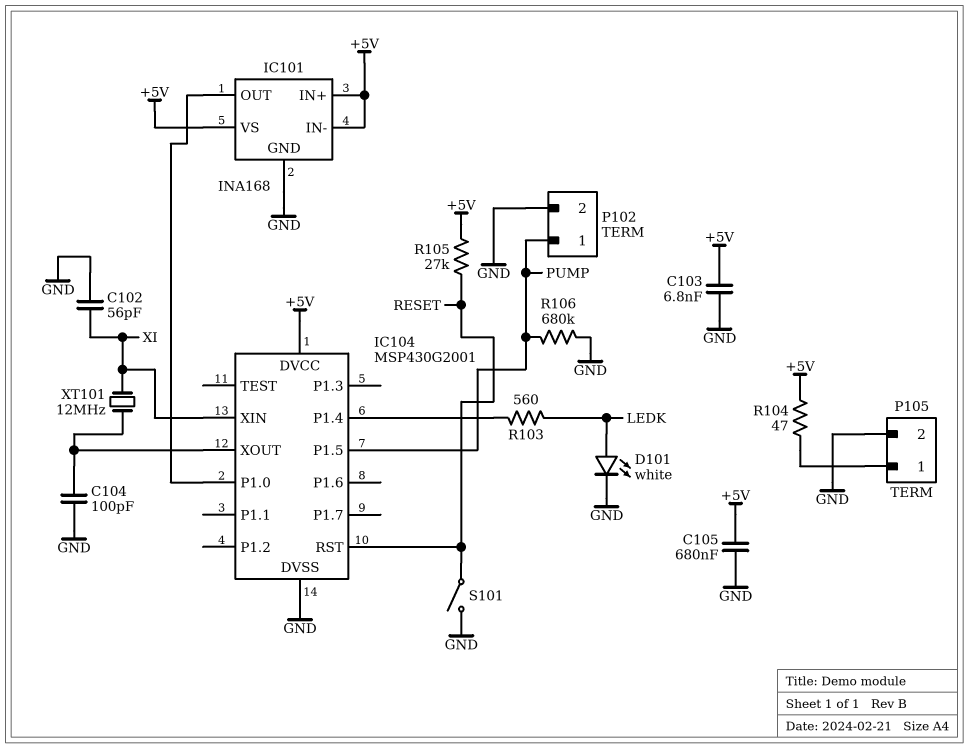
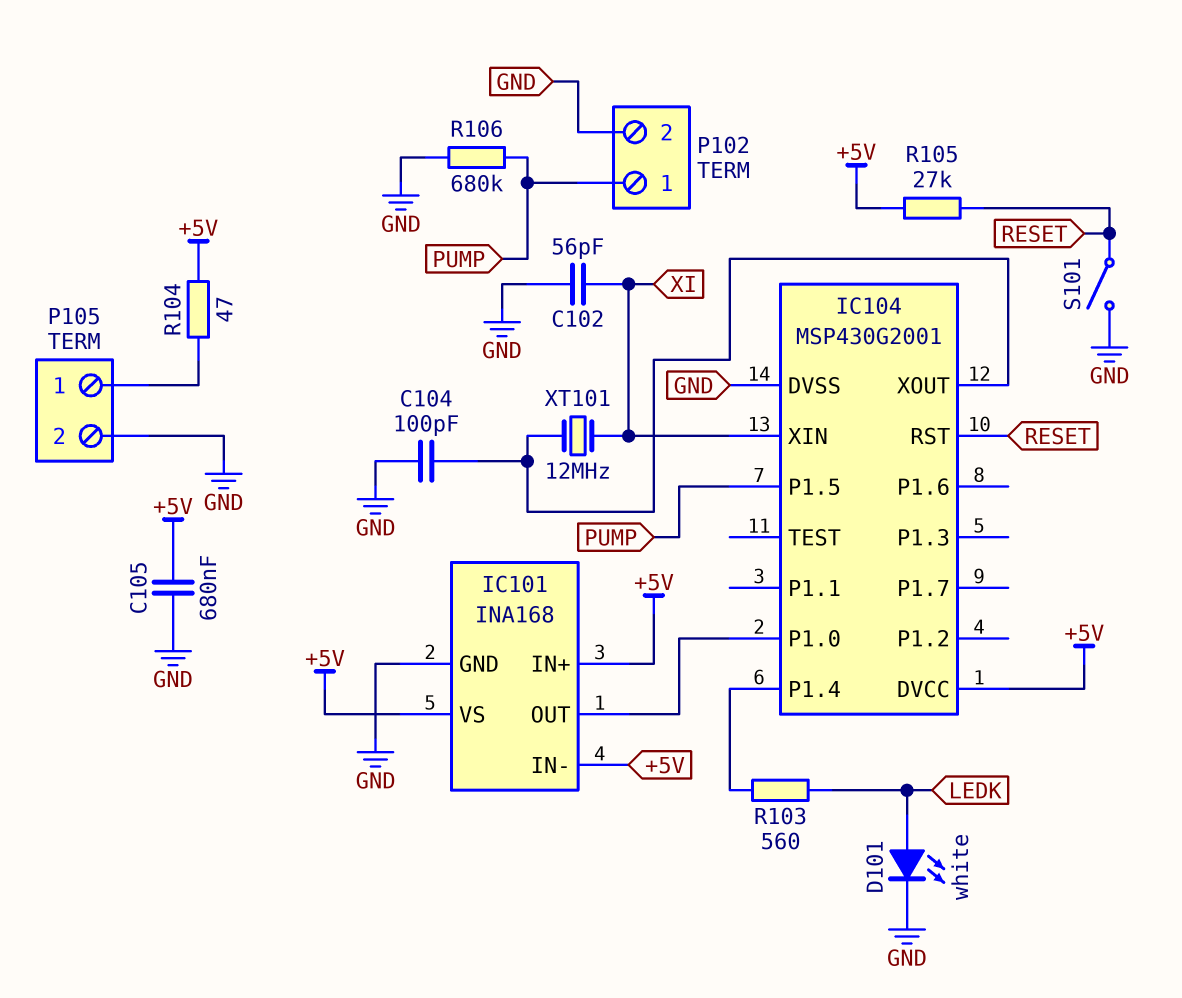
C103: 6.8nF (+5V, GND) -> none

